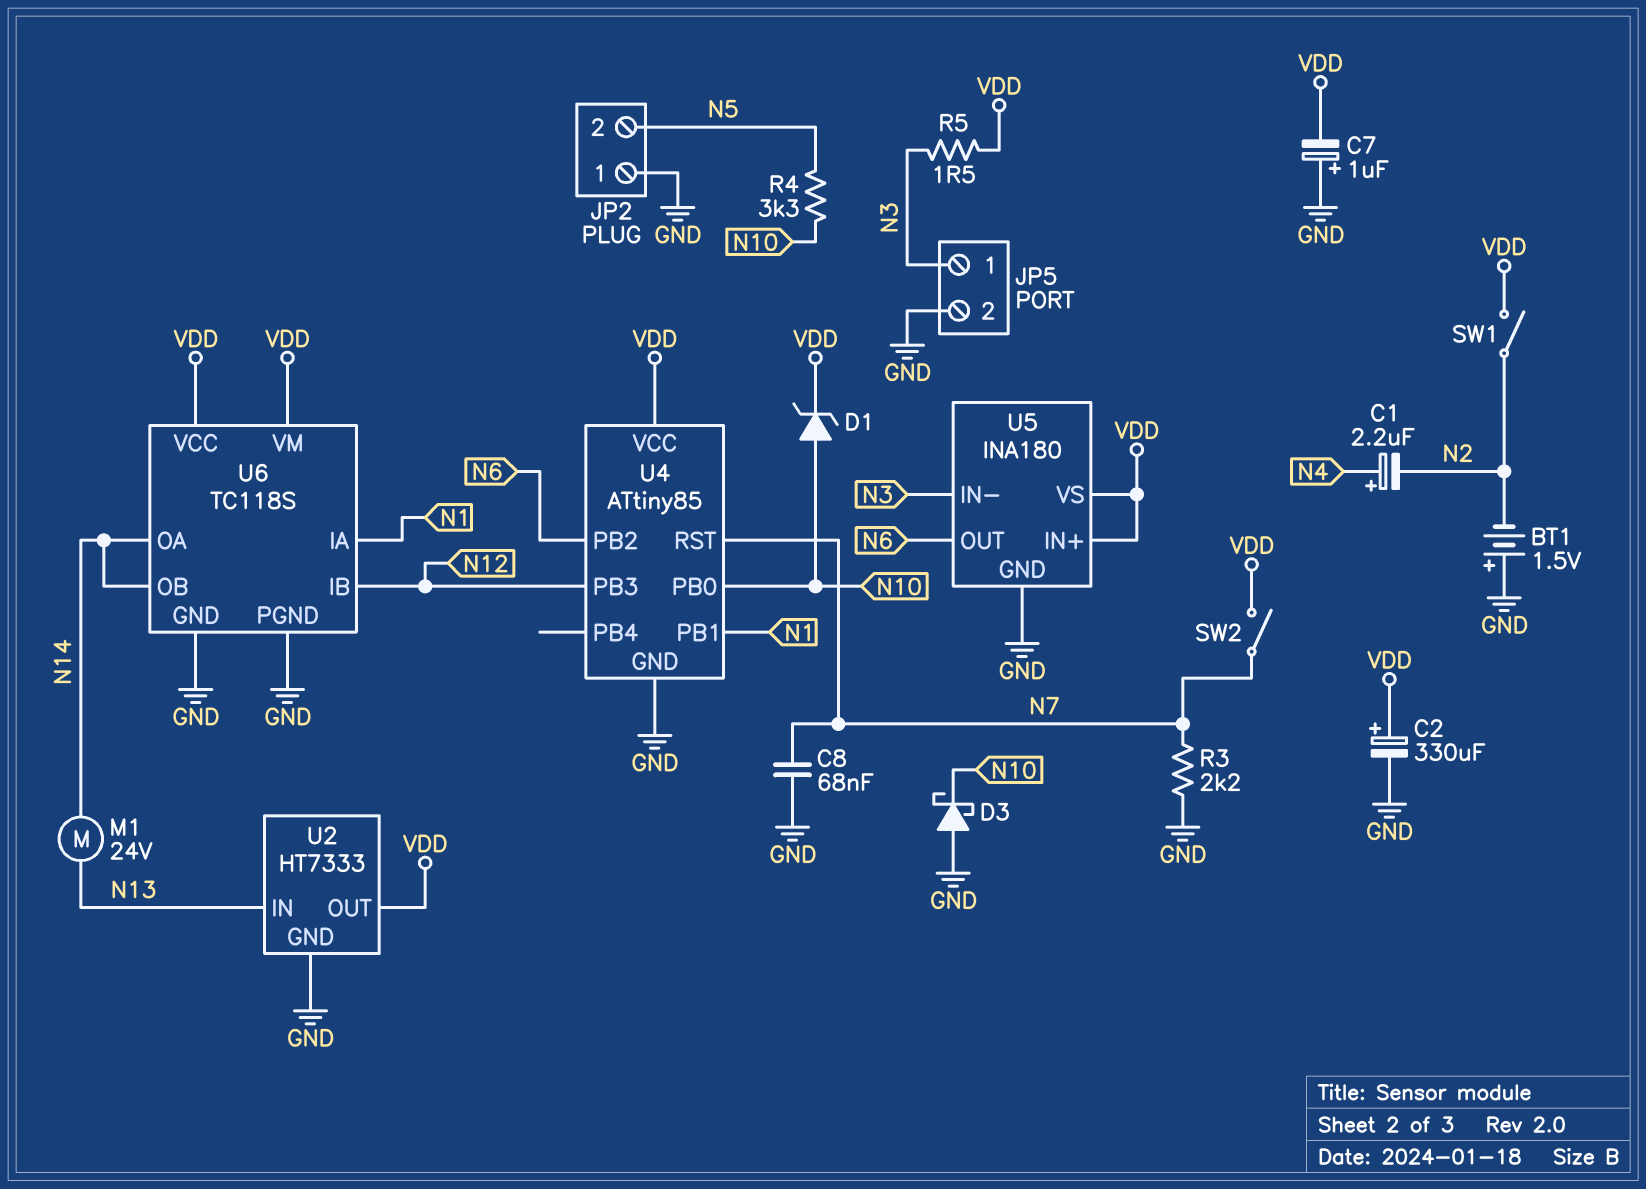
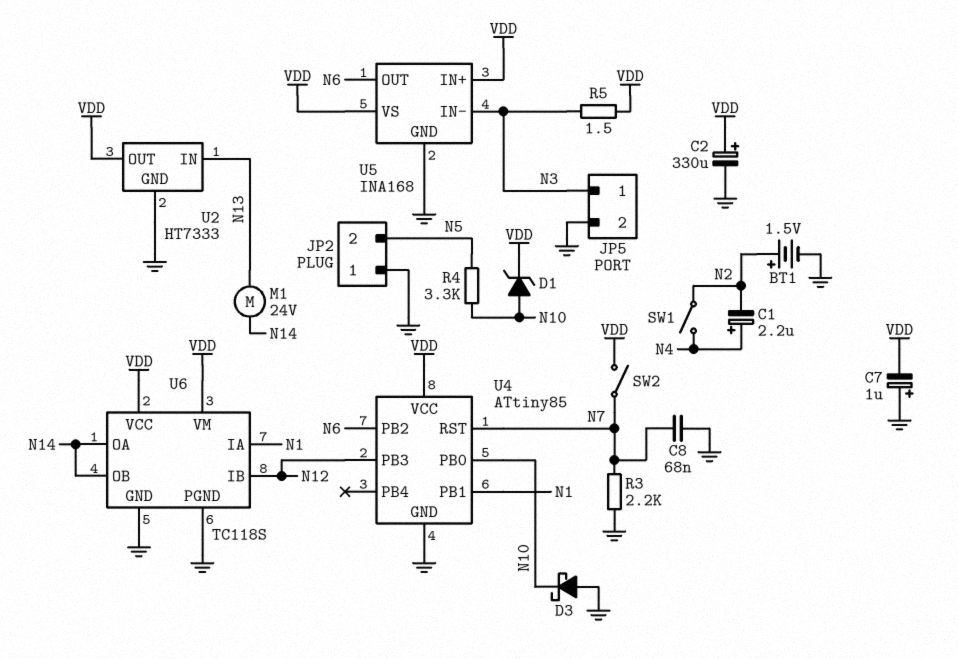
BT1: 1.5V (plus GND, minus N2) -> 1.5V (plus N2, minus GND)
SW1: switch (N2, VDD) -> switch (N2, N4)
U5: INA180 -> INA168

